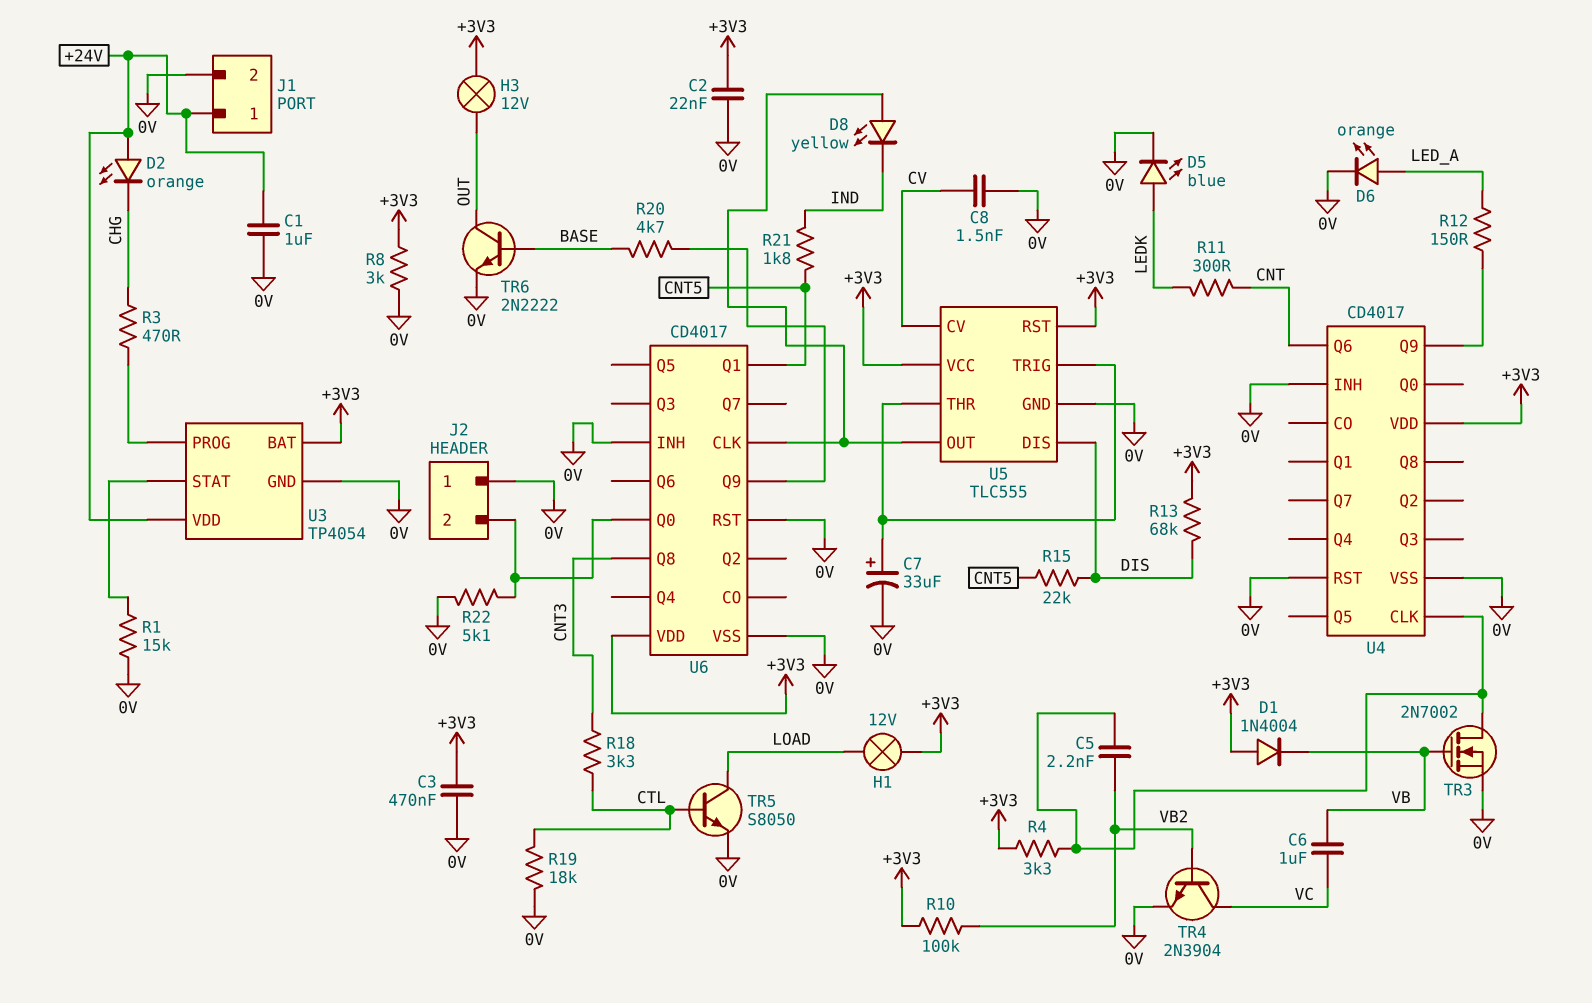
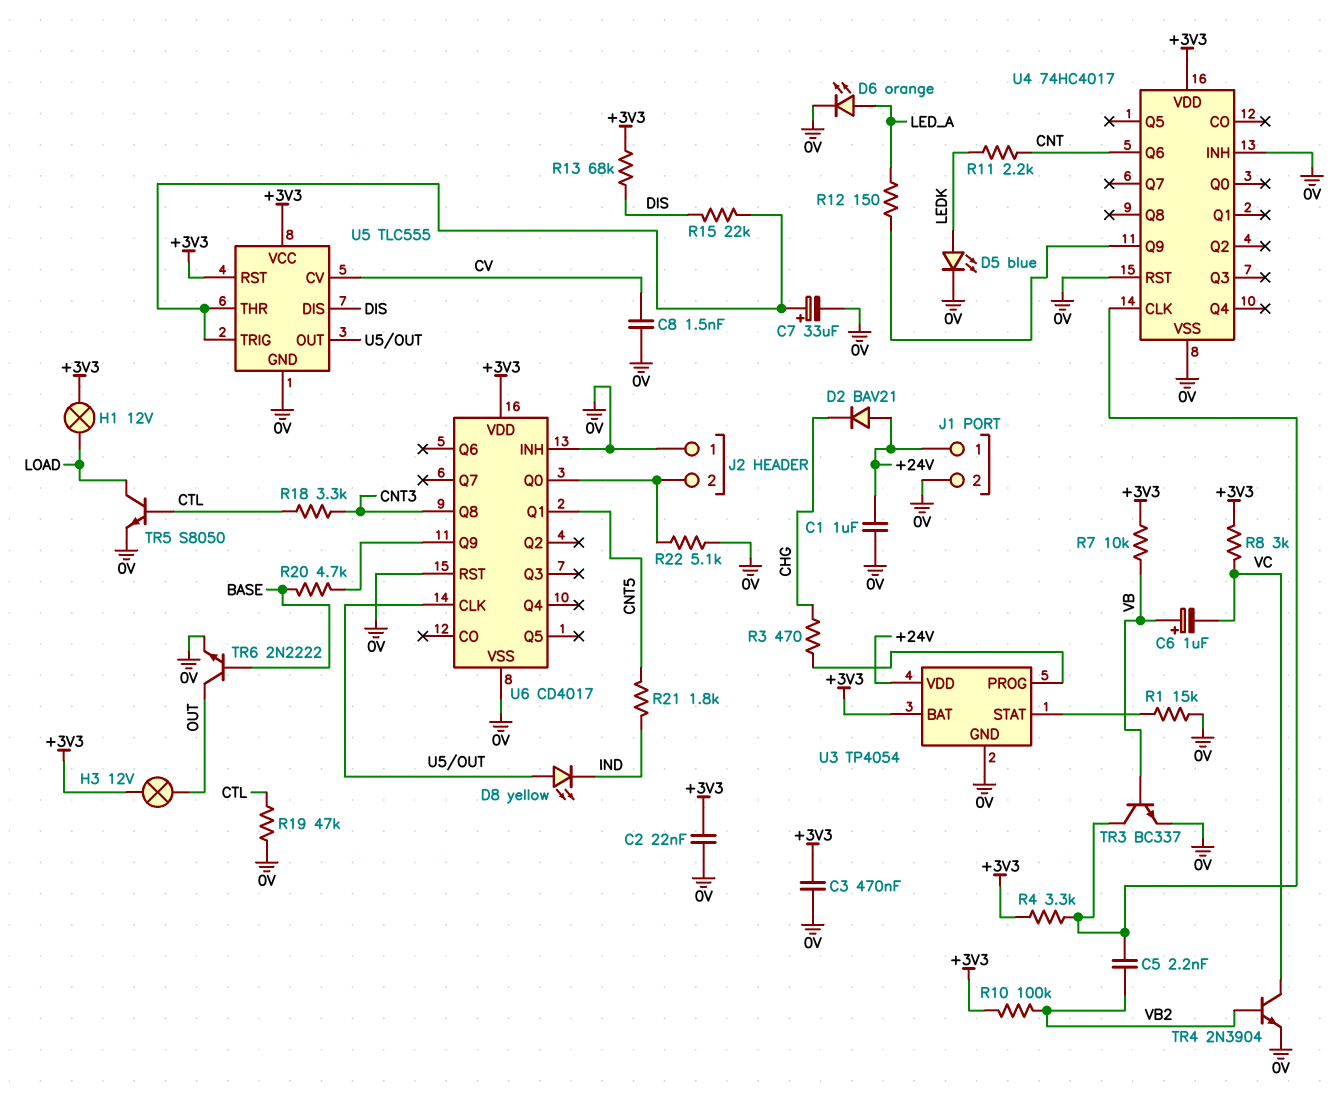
C6: 1uF (VB, VC) -> 1uF (plus VB, minus VC)
D1: diode 1N4004 (A +3V3, K VB) -> none
D2: LED orange (A +24V, K CHG) -> diode BAV21 (A +24V, K CHG)
R7: none -> 10k (+3V3, VB)
R8: 3k (+3V3, 0V) -> 3k (+3V3, VC)
R11: 300 (CNT, LEDK) -> 2.2k (CNT, LEDK)
R15: 22k (CNT5, DIS) -> 22k (DIS, U5/THR)
R19: 18k (0V, CTL) -> 47k (0V, CTL)
TR3: NMOS 2N7002 (G VB, D U4/CLK, S 0V) -> NPN BC337 (B VB, C U4/CLK, E 0V)
U4: CD4017 -> 74HC4017

